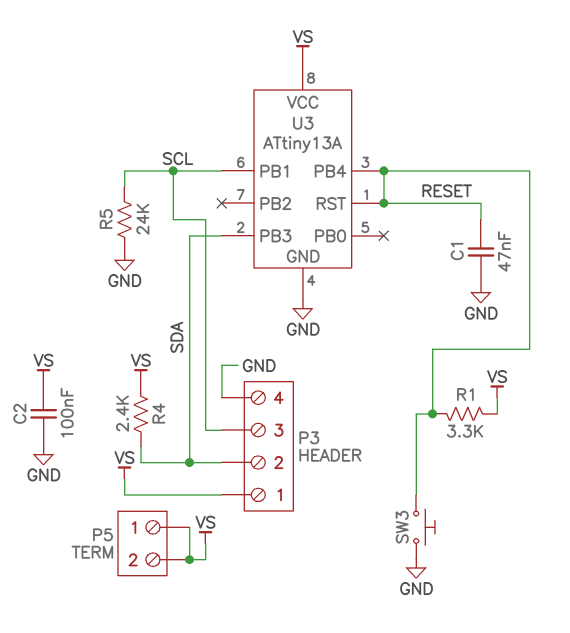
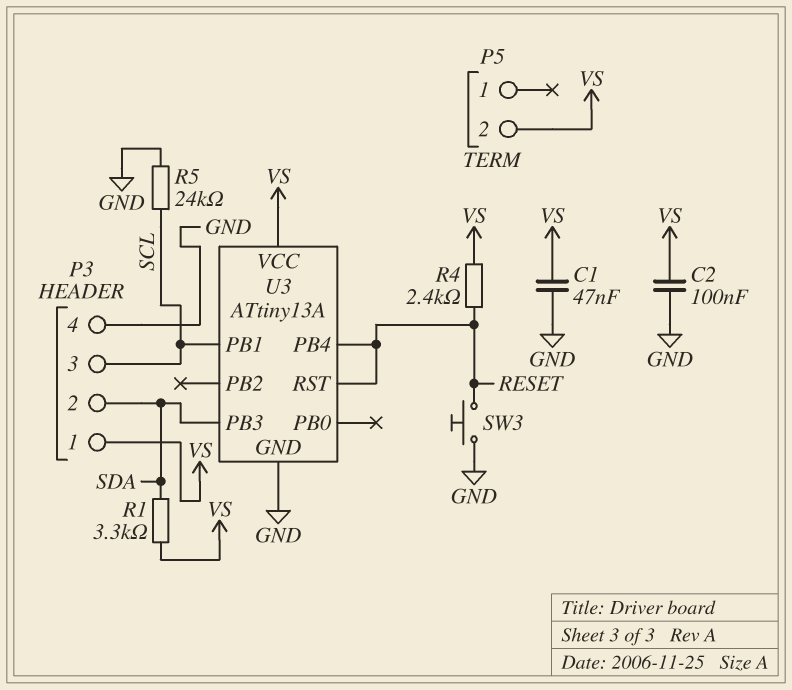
C1: 47nF (GND, RESET) -> 47nF (GND, VS)
P5 pin 1: VS -> none
R1: 3.3k (RESET, VS) -> 3.3k (SDA, VS)
R4: 2.4k (SDA, VS) -> 2.4k (RESET, VS)

